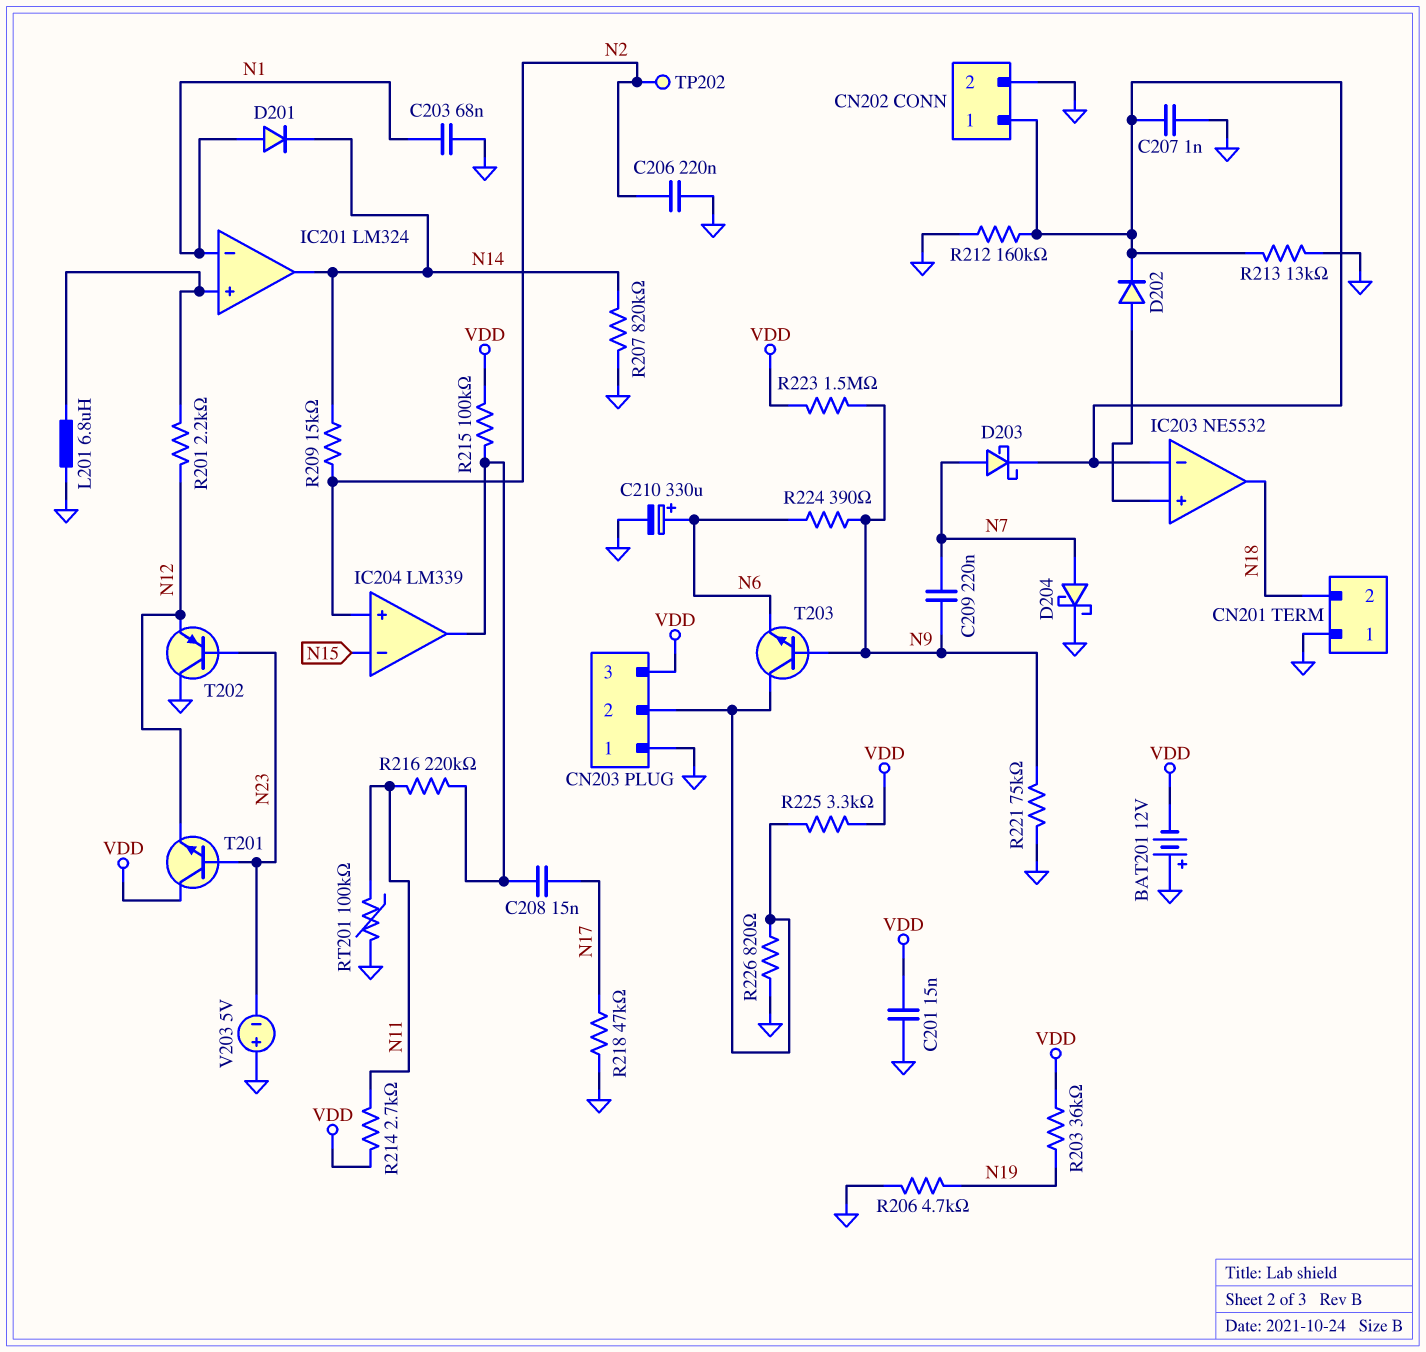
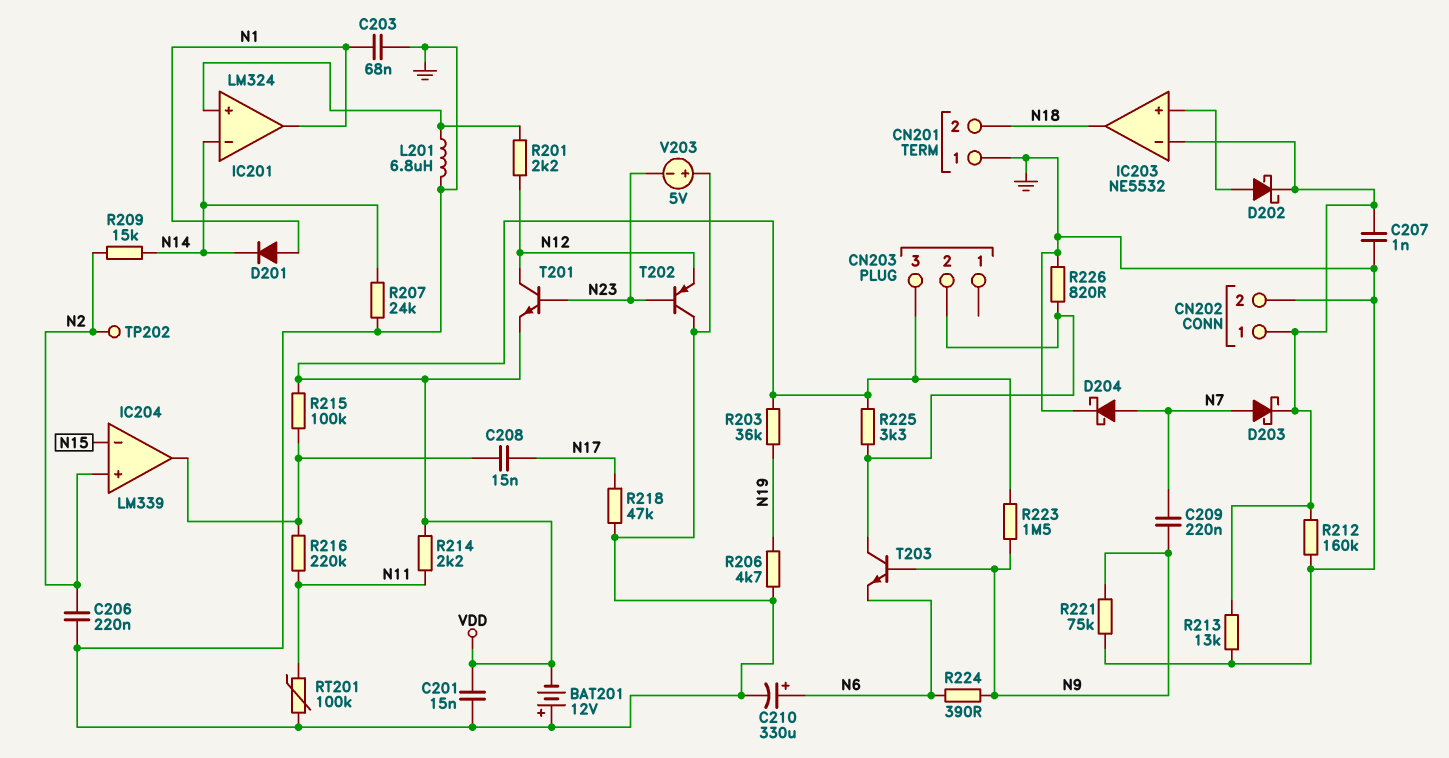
CN203 pin 1: GND -> none
D202: diode (A IC203/in+, K CN202/1) -> schottky (A IC203/in+, K CN202/1)
IC201 pin in-: N1 -> N14
IC201 pin out: N14 -> N1
R207: 820k (GND, N14) -> 24k (GND, N14)
R214: 2.7k (N11, VDD) -> 2.2k (N11, VDD)
T201: NPN (B N23, C VDD, E N12) -> NPN (B N23, C N12, E VDD)

